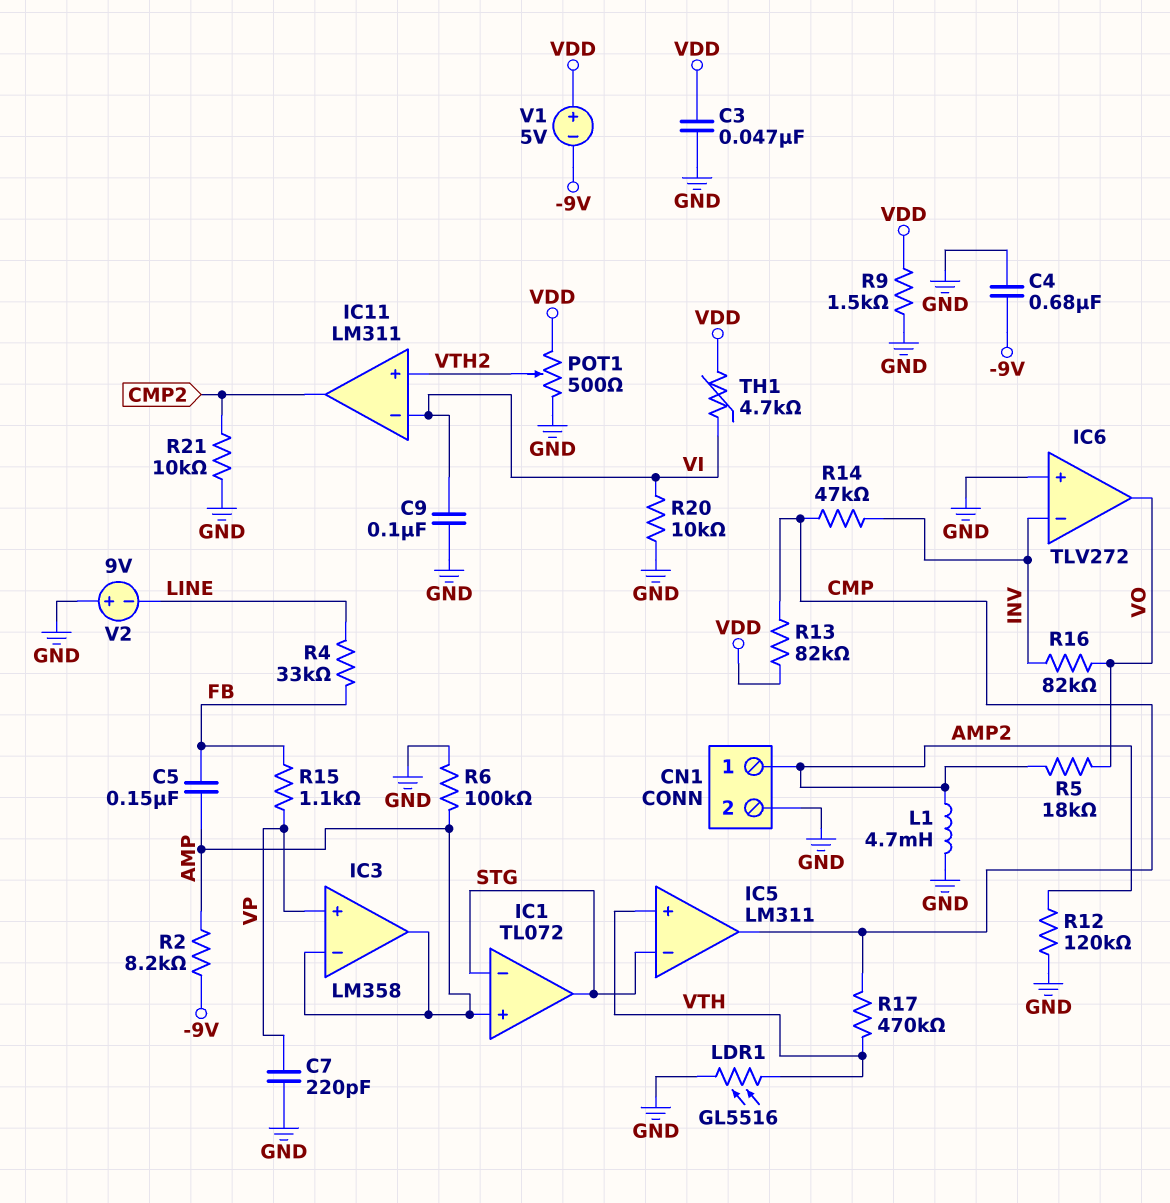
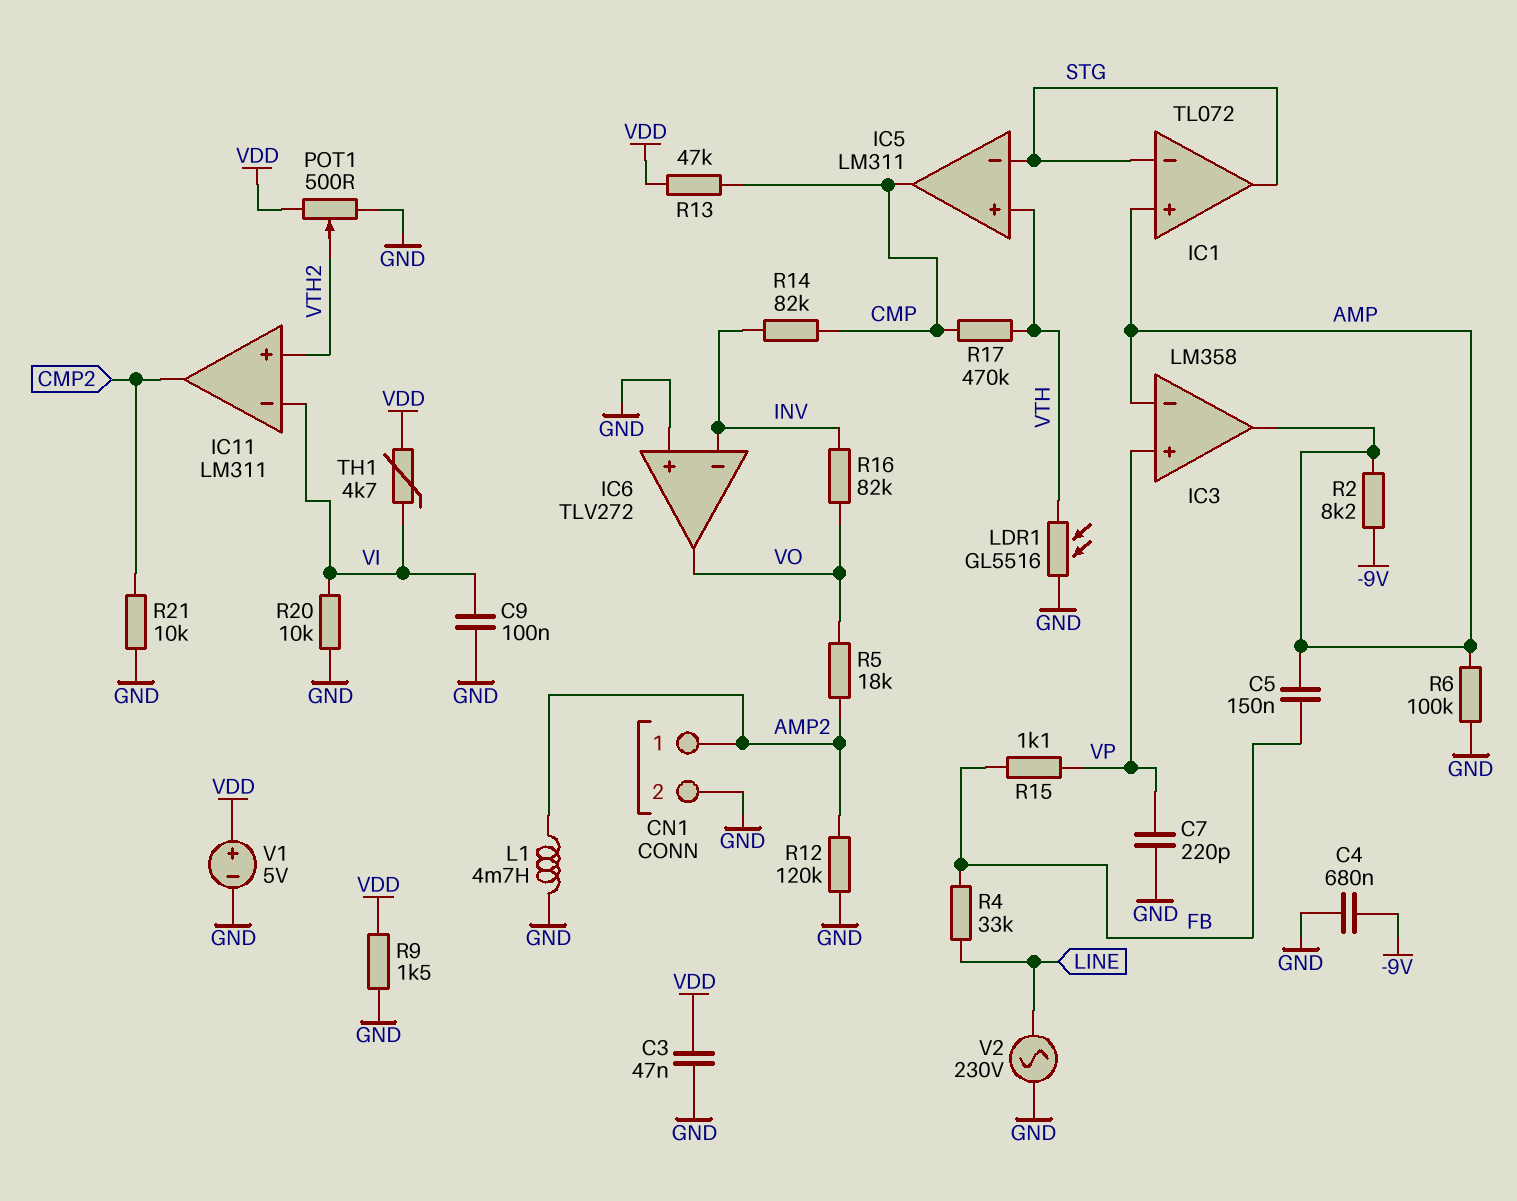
R13: 82k (CMP, VDD) -> 47k (CMP, VDD)
R14: 47k (CMP, INV) -> 82k (CMP, INV)
V1: 5V (plus VDD, minus -9V) -> 5V (plus VDD, minus GND)
V2: 9V (plus GND, minus LINE) -> AC 230V (GND, LINE)

